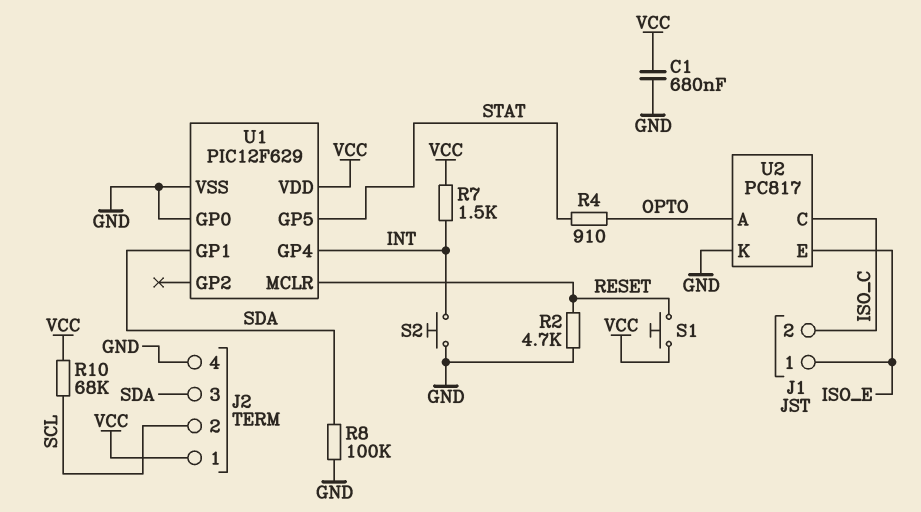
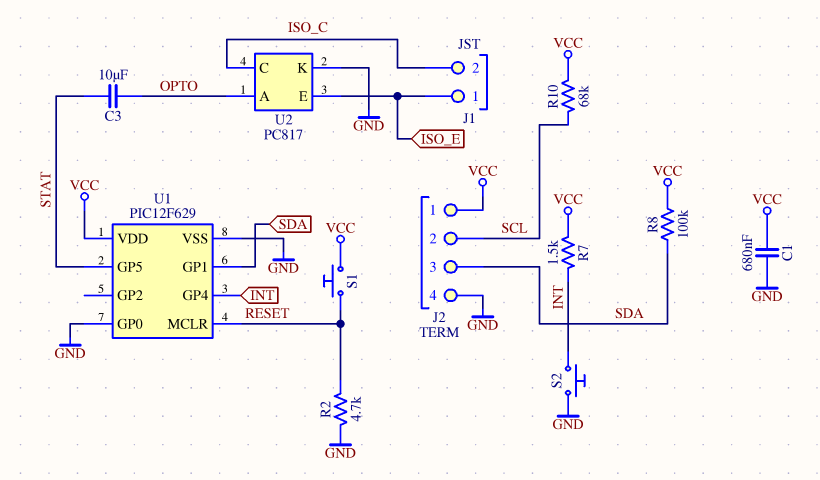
C3: none -> 10uF (OPTO, STAT)
R4: 910 (OPTO, STAT) -> none
R8: 100k (GND, SDA) -> 100k (SDA, VCC)

